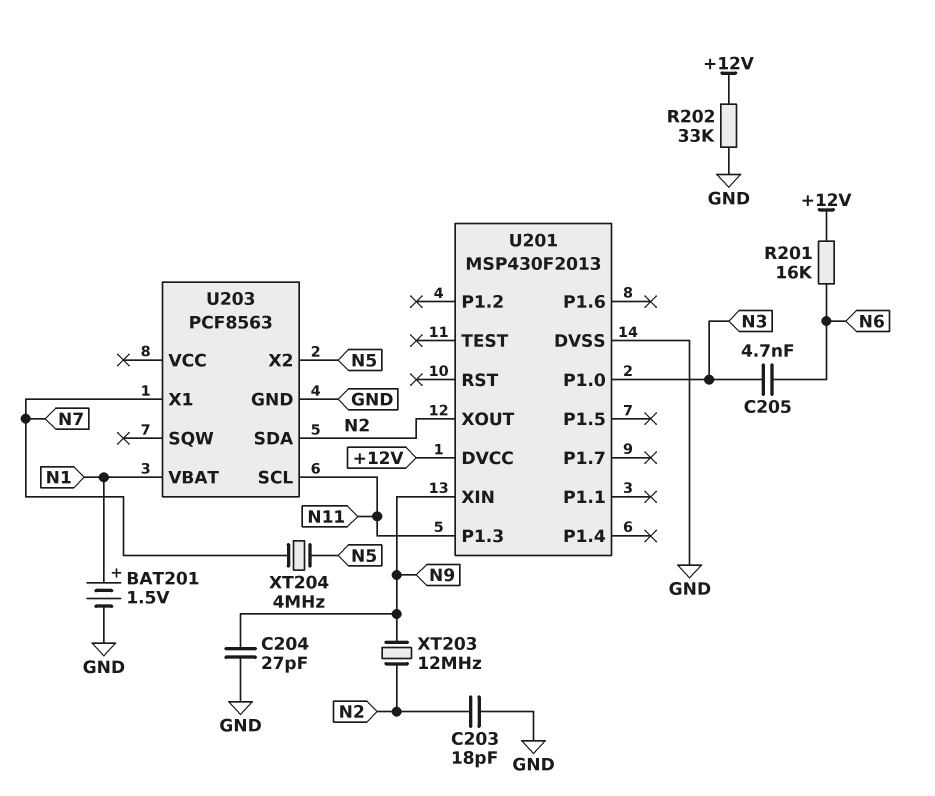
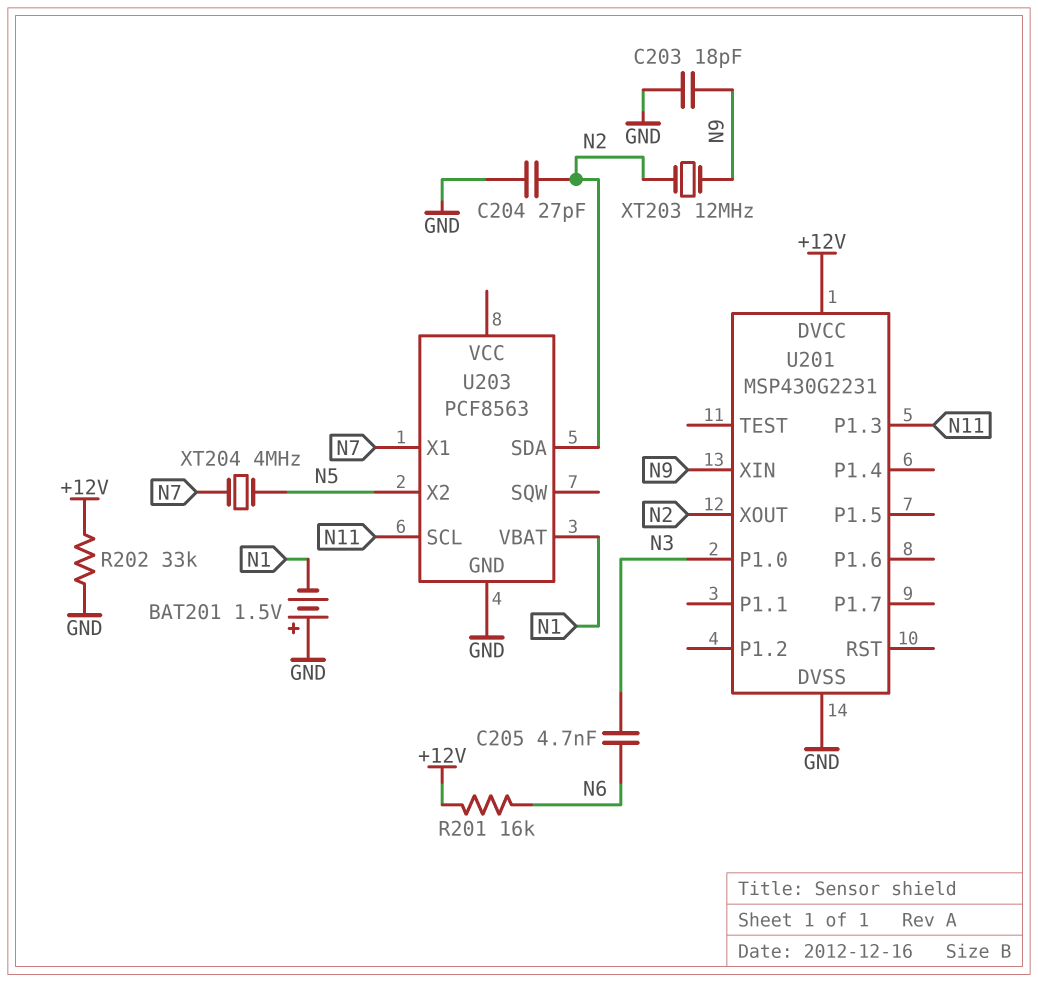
BAT201: 1.5V (plus N1, minus GND) -> 1.5V (plus GND, minus N1)
C203: 18pF (GND, N2) -> 18pF (GND, N9)
C204: 27pF (GND, N9) -> 27pF (GND, N2)
U201: MSP430F2013 -> MSP430G2231

